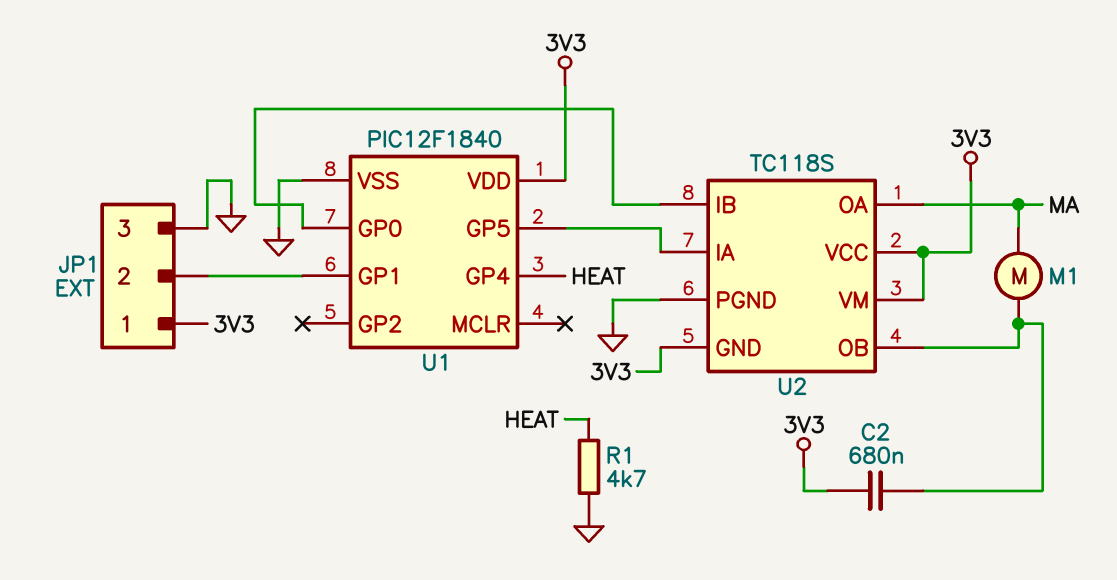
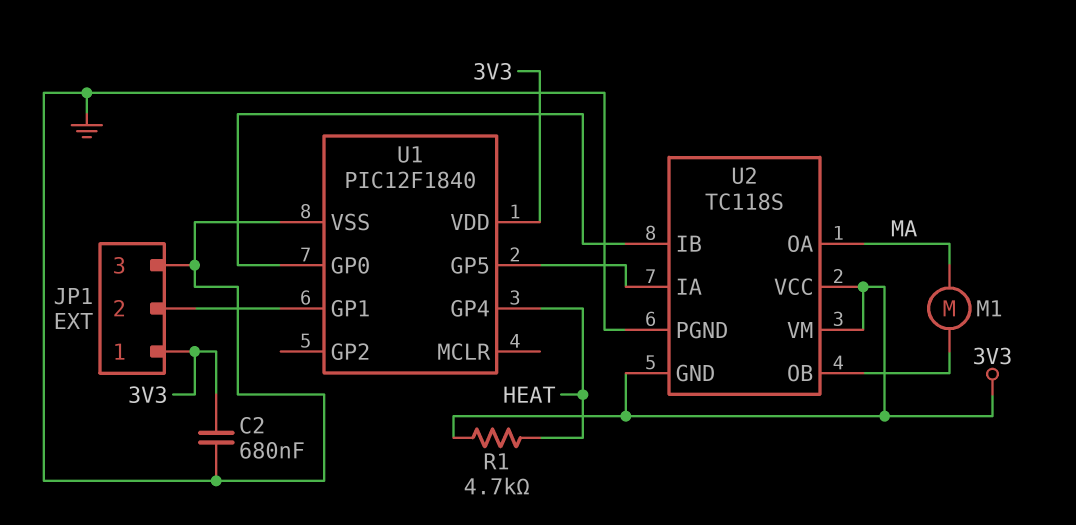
C2: 680nF (3V3, U2/OB) -> 680nF (3V3, GND)
R1: 4.7k (GND, HEAT) -> 4.7k (3V3, HEAT)

